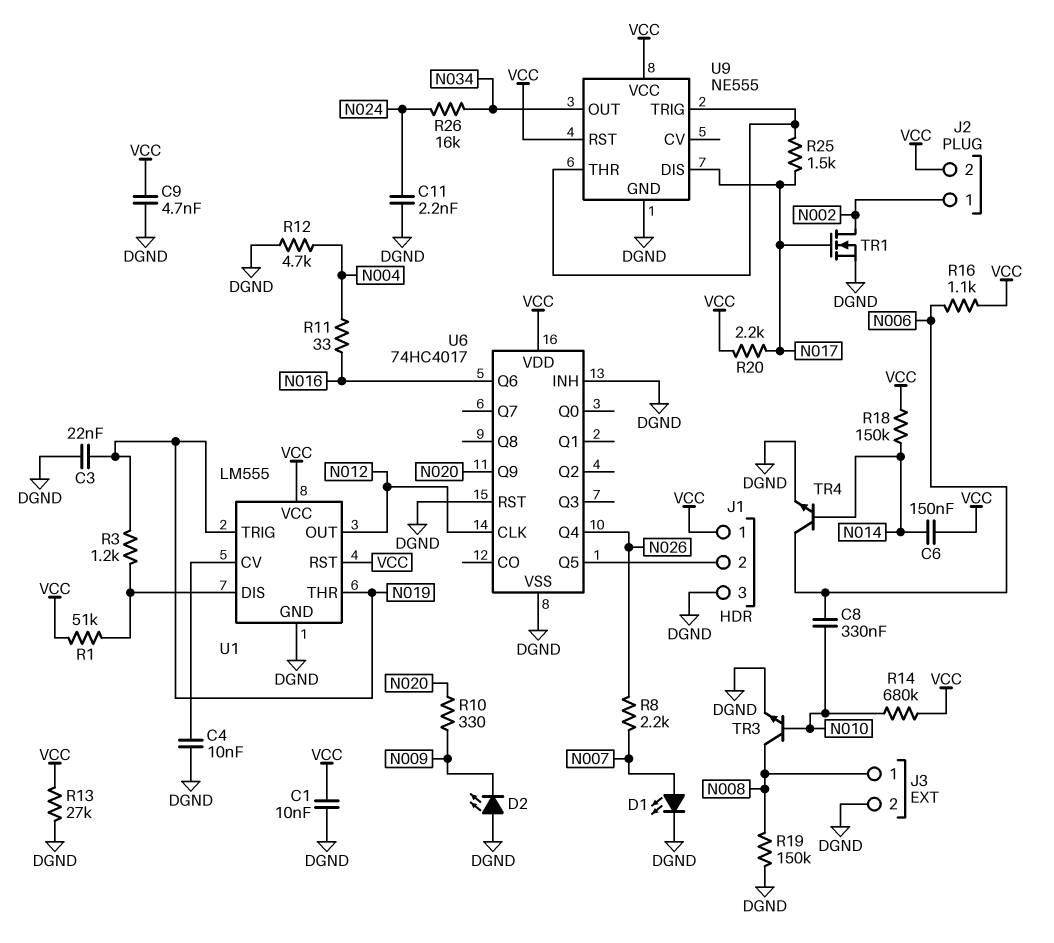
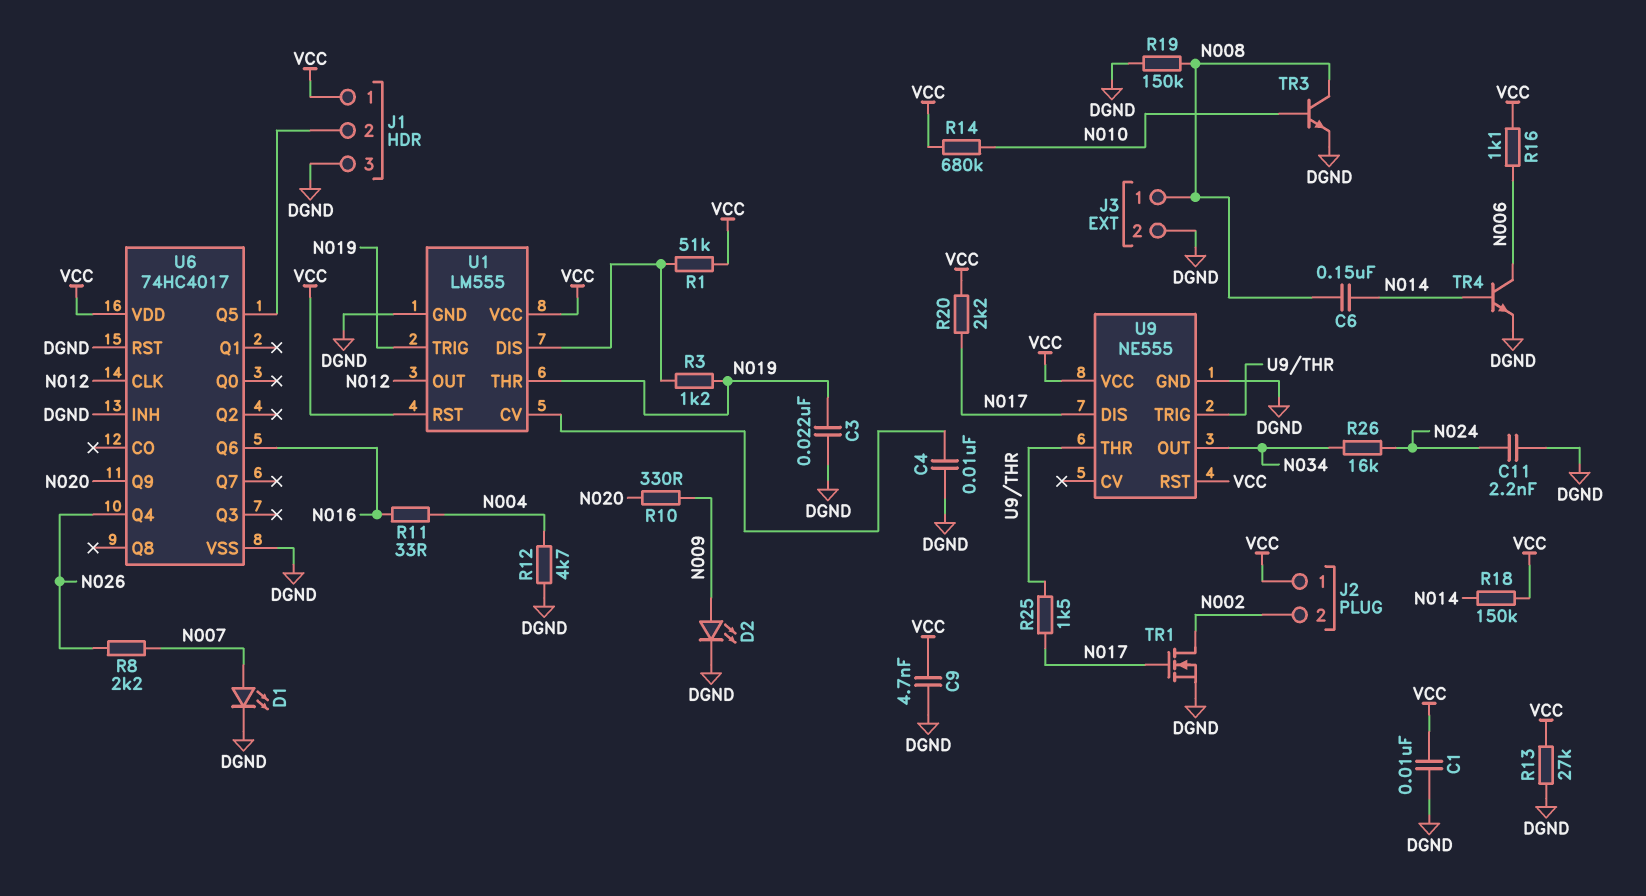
C6: 150nF (N014, VCC) -> 150nF (N008, N014)
C8: 330nF (N006, N010) -> none
D2: LED (A DGND, K N009) -> LED (A N009, K DGND)
J2 pin 1: N002 -> VCC
J2 pin 2: VCC -> N002

